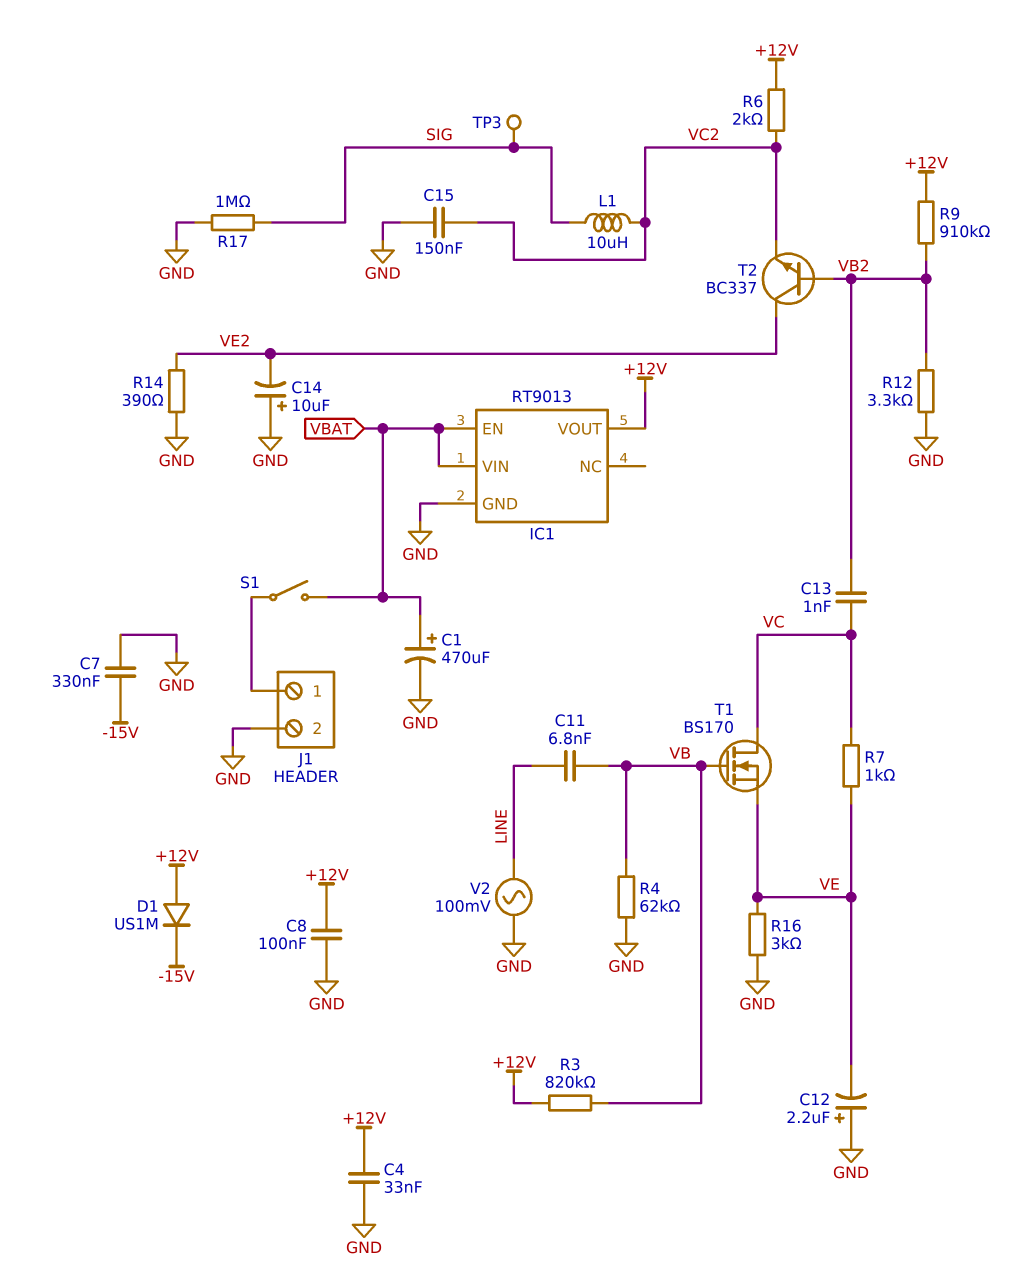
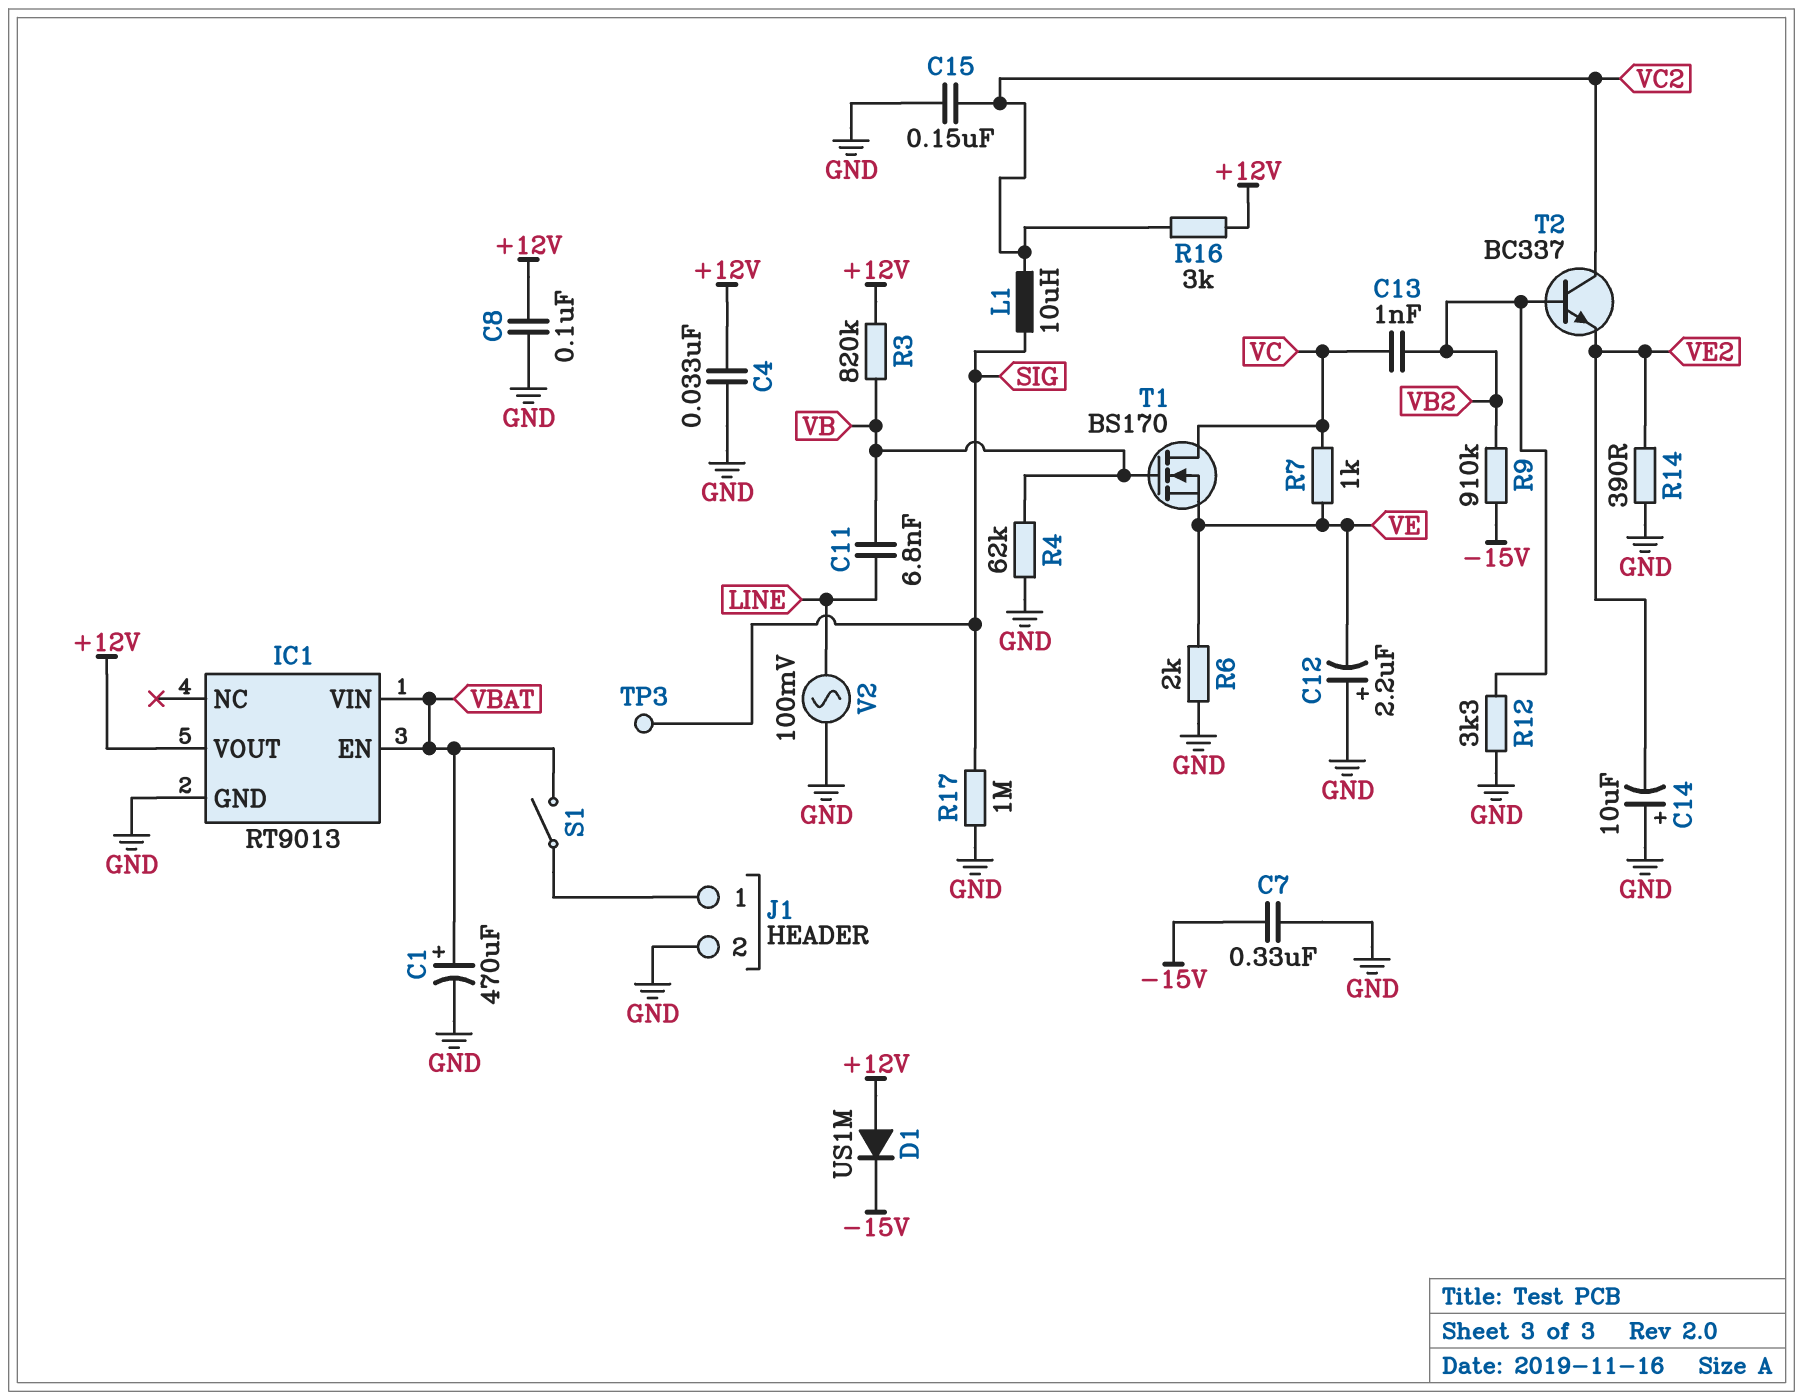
R6: 2k (+12V, VC2) -> 2k (GND, VE)
R9: 910k (+12V, VB2) -> 910k (-15V, VB2)
R16: 3k (GND, VE) -> 3k (+12V, VC2)
T2: NPN BC337 (B VB2, C VE2, E VC2) -> NPN BC337 (B VB2, C VC2, E VE2)

